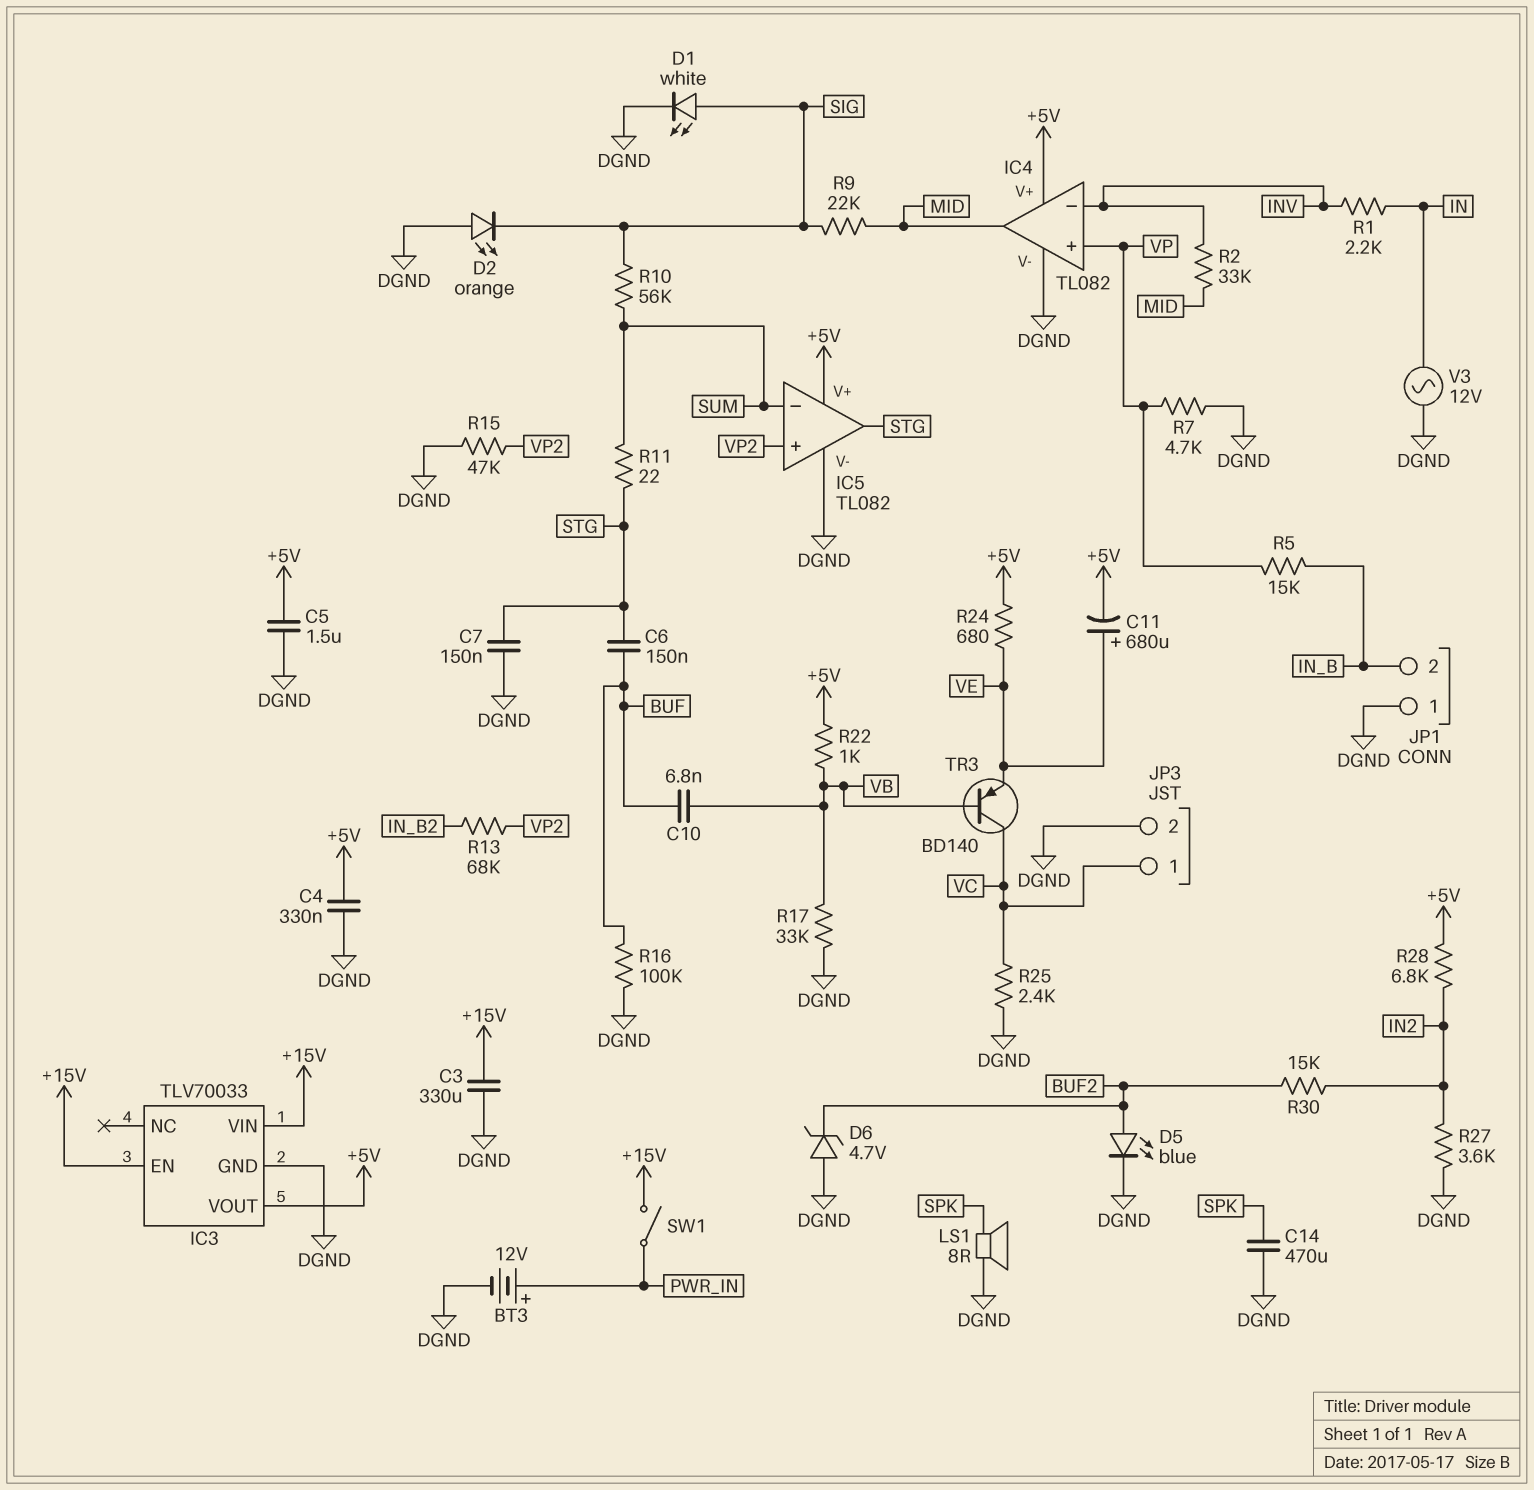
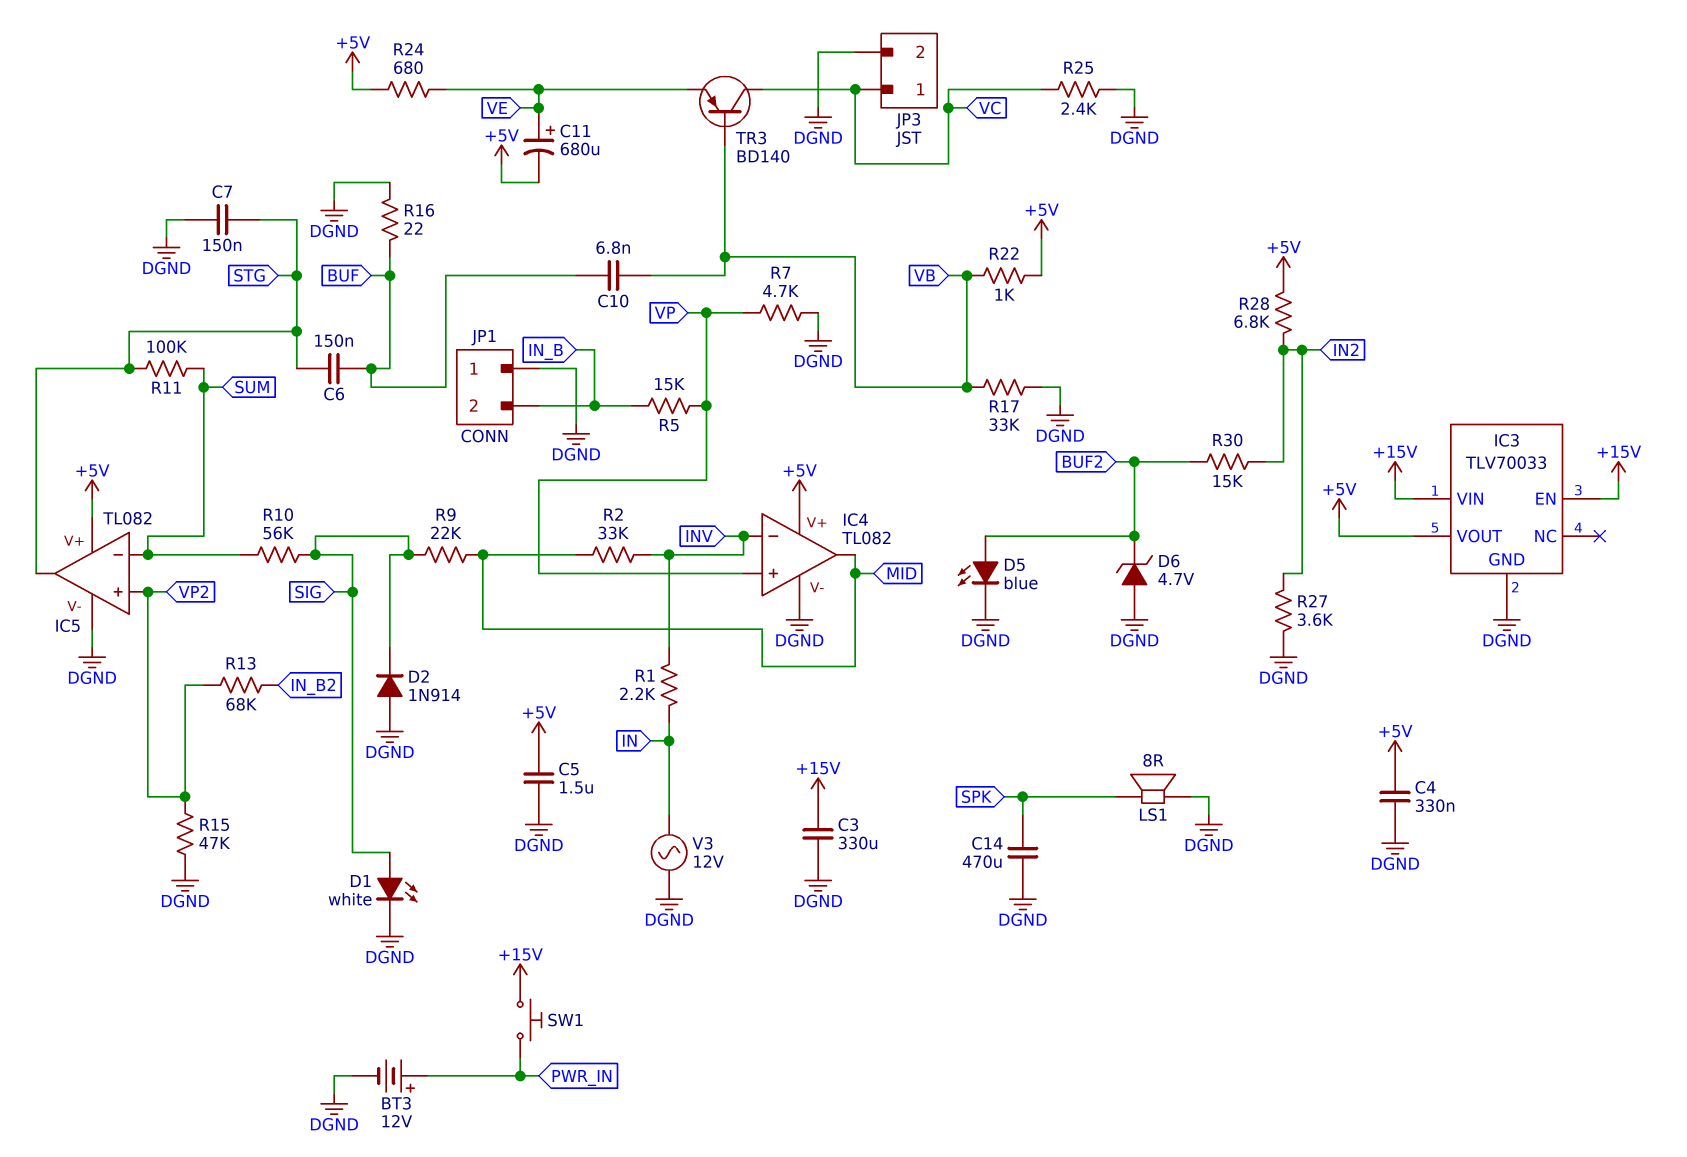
D2: LED orange (A DGND, K SIG) -> diode 1N914 (A DGND, K SIG)
R11: 22 (STG, SUM) -> 100k (STG, SUM)
R16: 100k (BUF, DGND) -> 22 (BUF, DGND)
SW1: switch (+15V, PWR_IN) -> button (+15V, PWR_IN)

